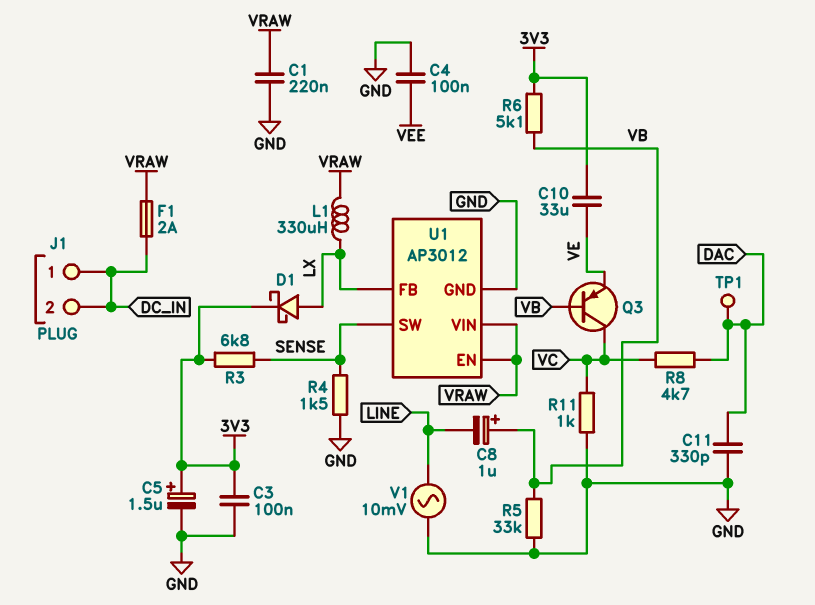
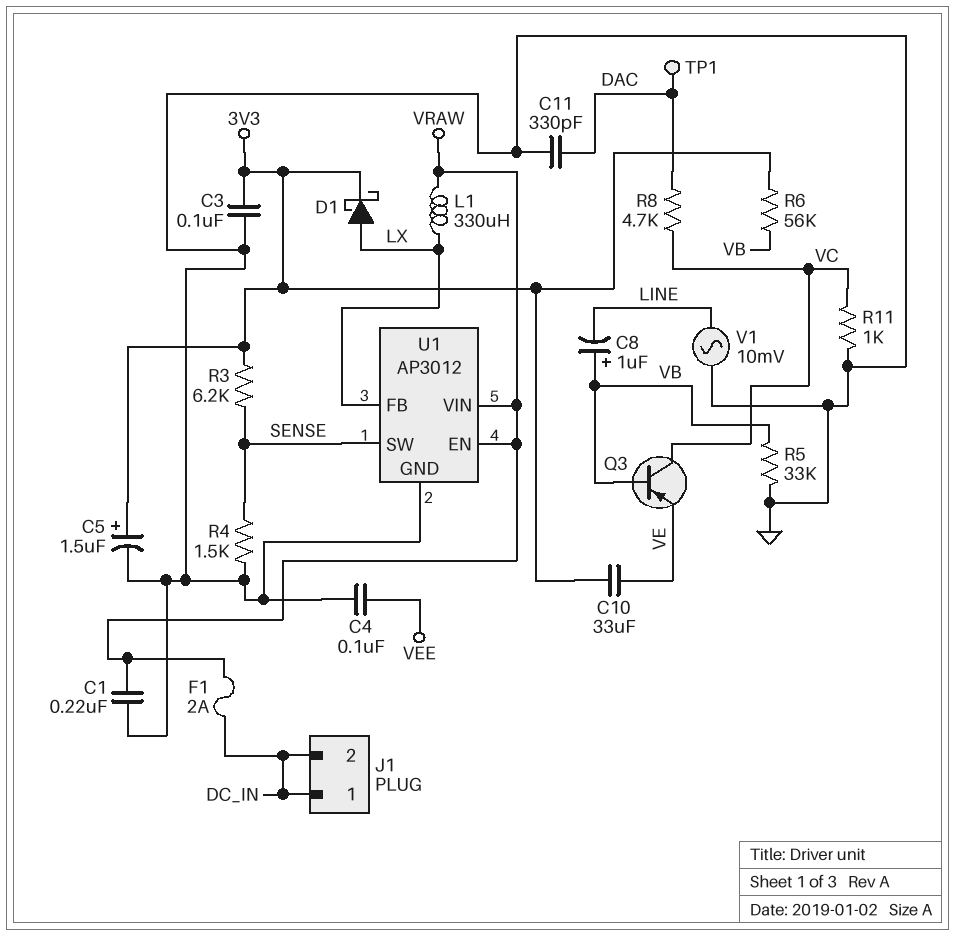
R3: 6.8k (3V3, SENSE) -> 6.2k (3V3, SENSE)
R6: 5.1k (3V3, VB) -> 56k (3V3, VB)

